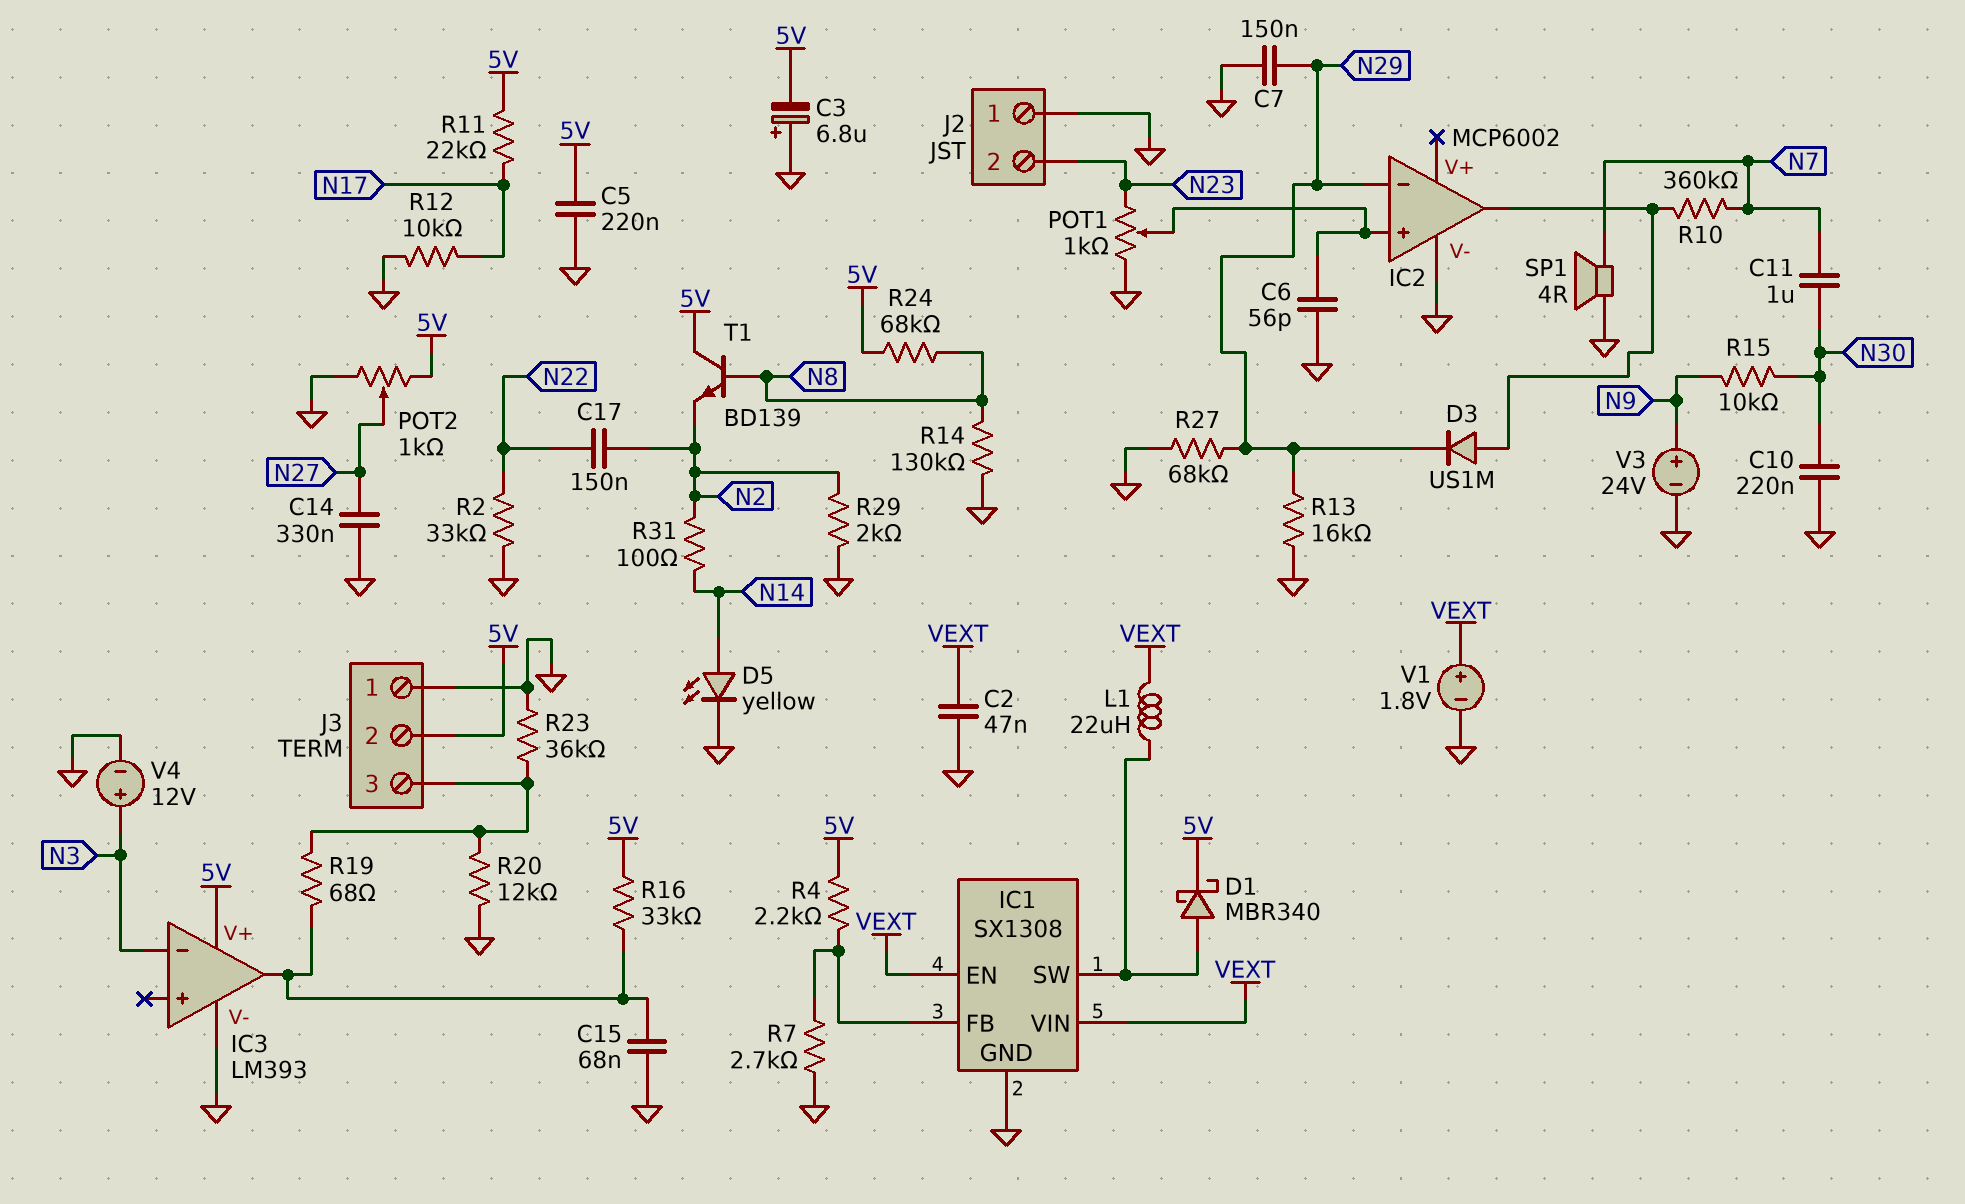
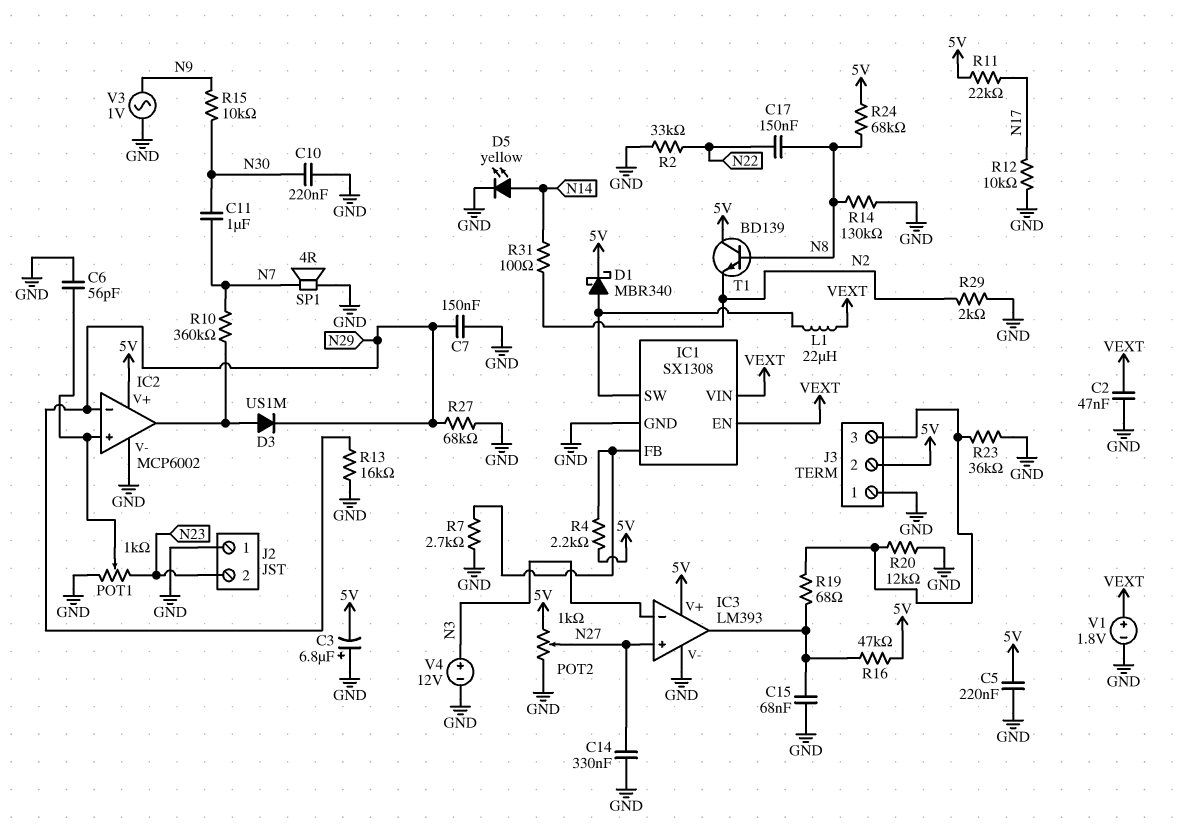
C17: 150nF (N2, N22) -> 150nF (N8, N22)
IC2 pin V+: none -> 5V
IC3 pin in+: none -> N27
R16: 33k (5V, IC3/out) -> 47k (5V, IC3/out)
V3: 24V (plus N9, minus GND) -> AC 1V (GND, N9)

